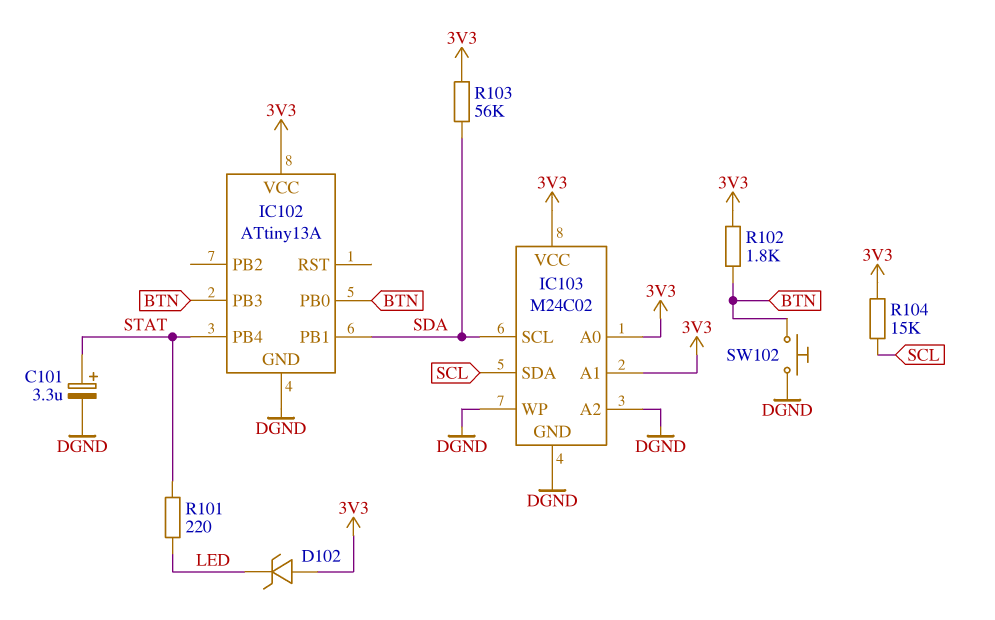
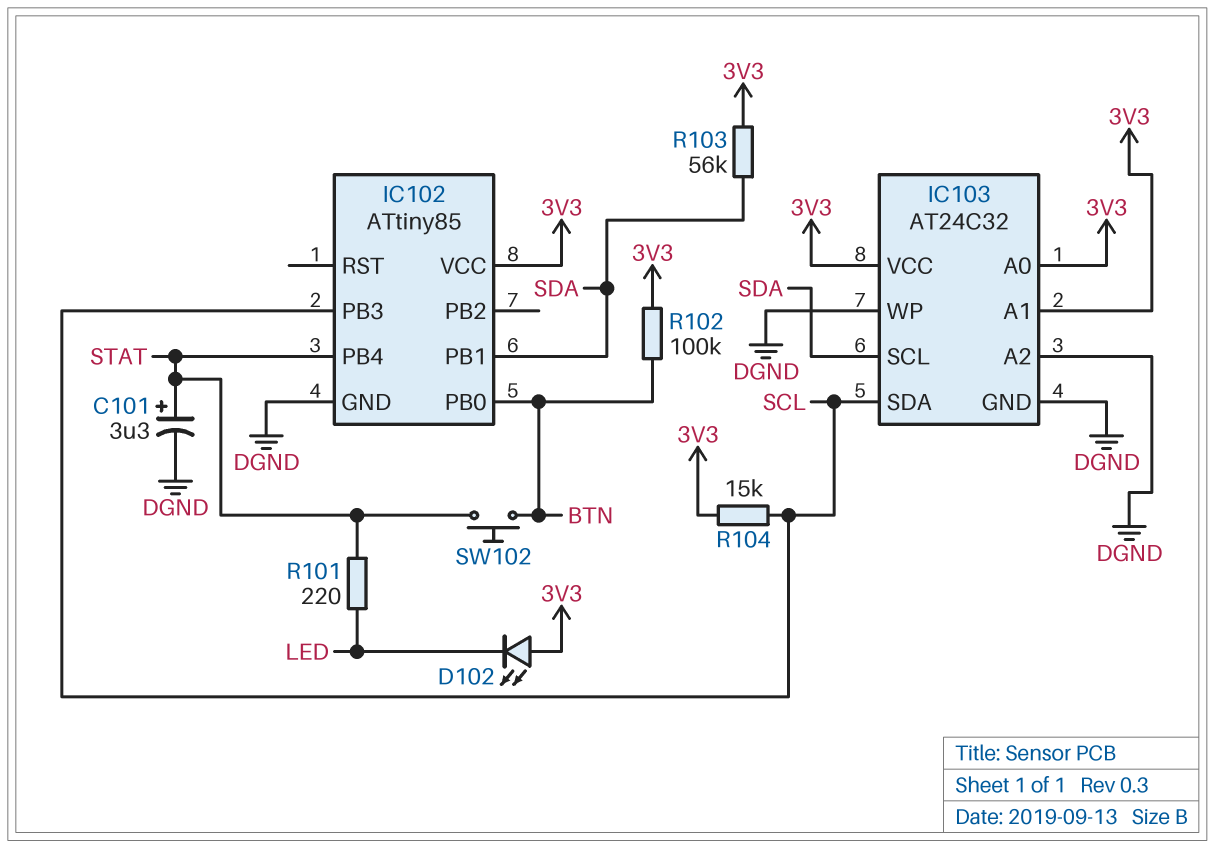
D102: zener (A 3V3, K LED) -> LED (A 3V3, K LED)
IC102: ATtiny13A -> ATtiny85
IC102 pin PB3: BTN -> SCL
IC103: M24C02 -> AT24C32
R102: 1.8k (3V3, BTN) -> 100k (3V3, BTN)
SW102: button (BTN, DGND) -> button (BTN, STAT)

